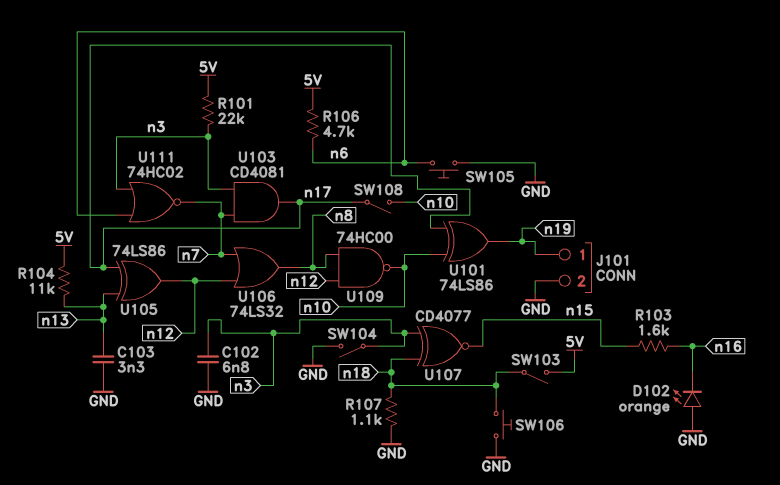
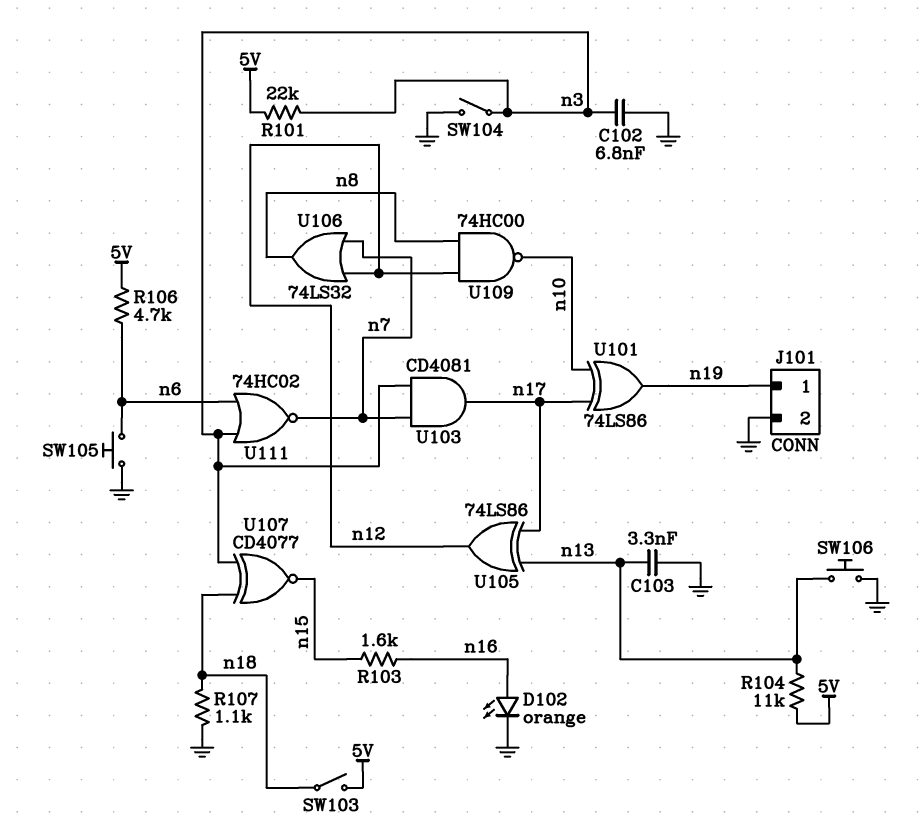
D102: LED orange (A GND, K n16) -> LED orange (A n16, K GND)
SW106: button (GND, n18) -> button (GND, n13)
SW108: switch (n10, n17) -> none

